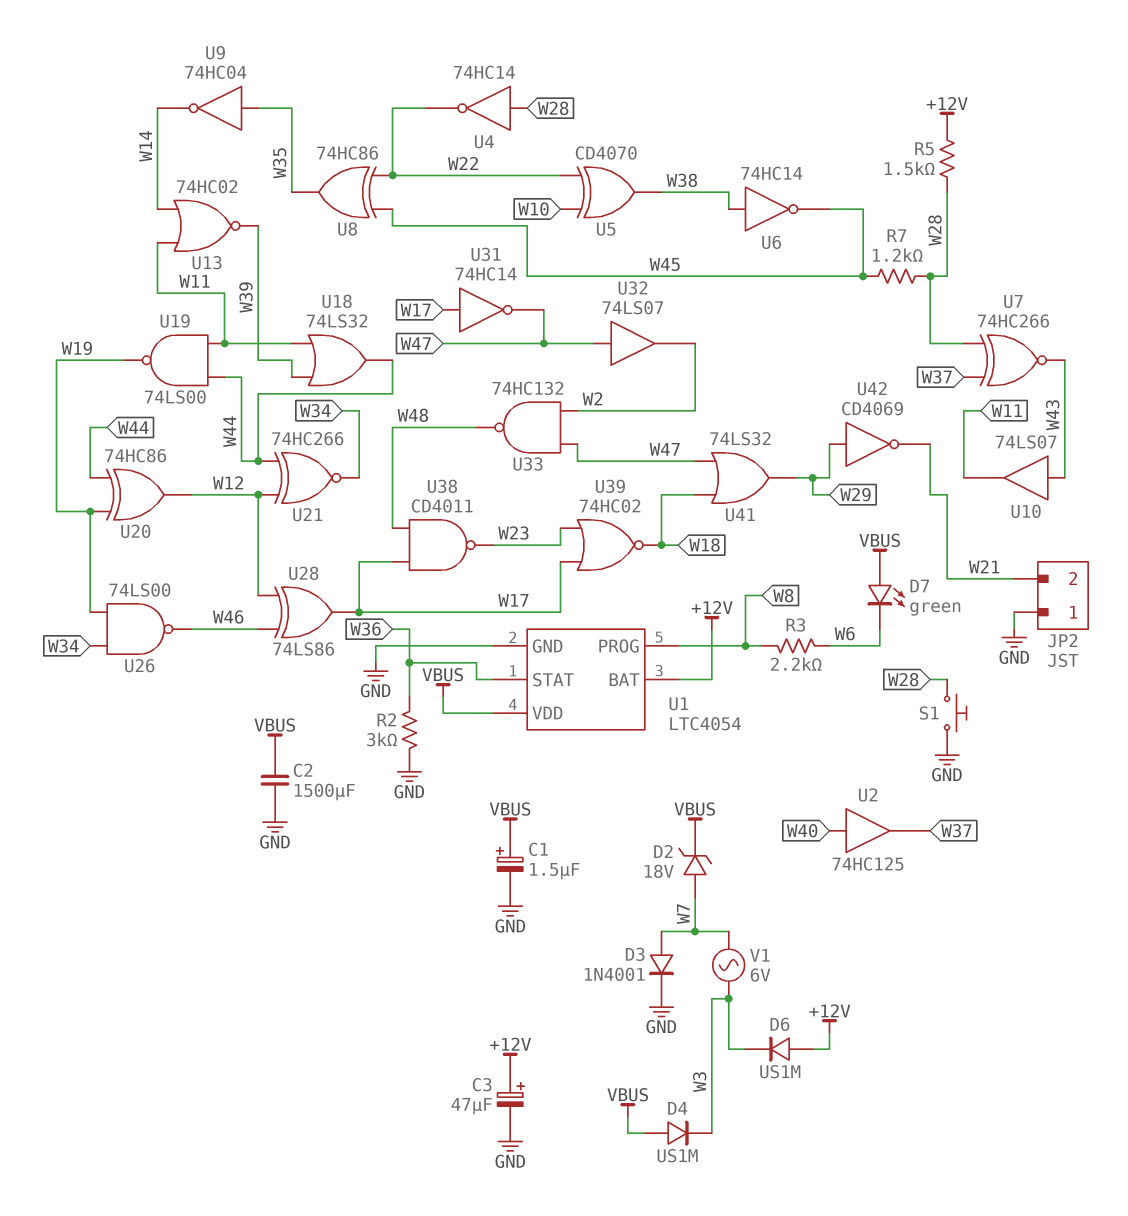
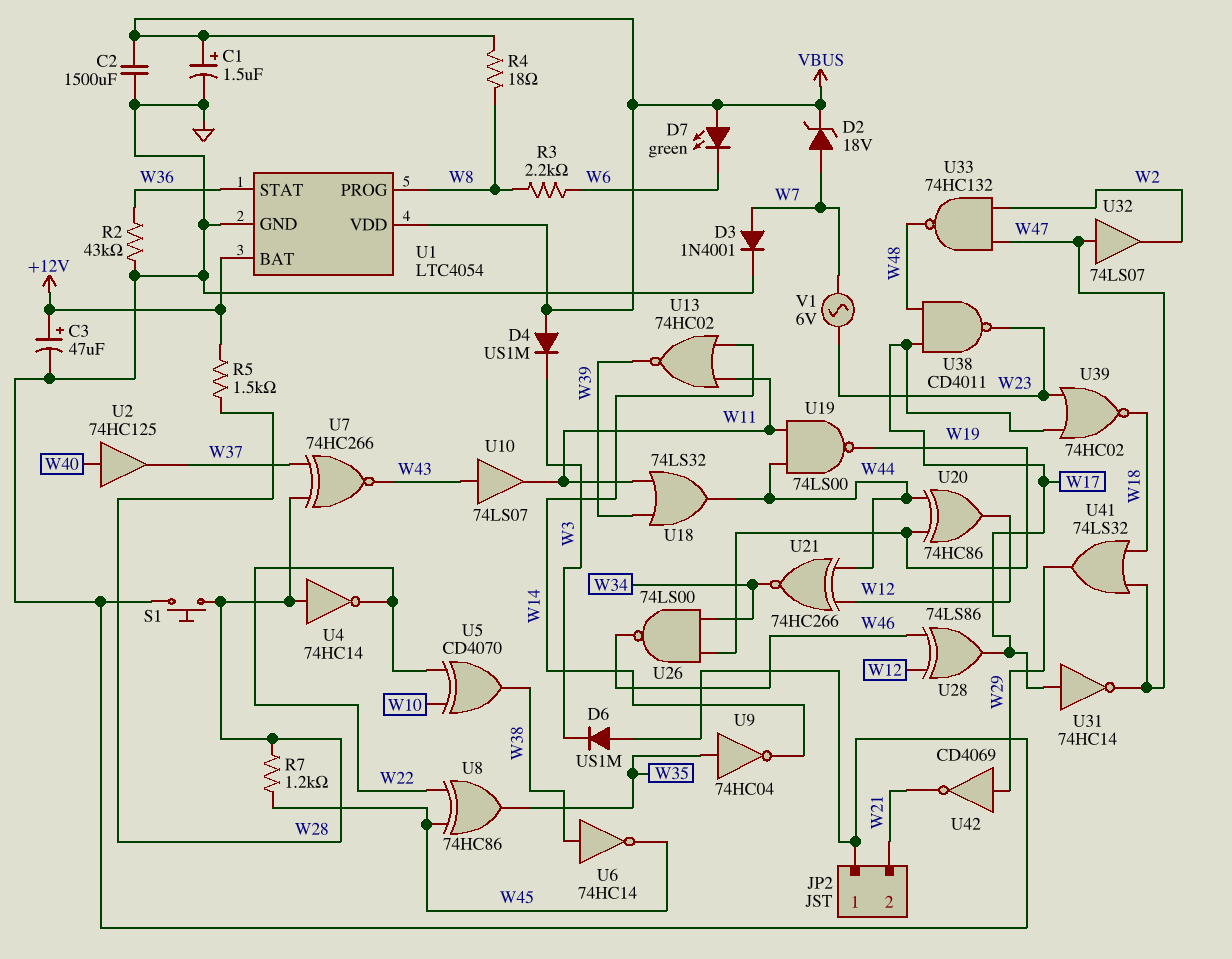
D6: diode US1M (A +12V, K W3) -> diode US1M (A GND, K W3)
R2: 3k (GND, W36) -> 43k (GND, W36)
R4: none -> 18 (VBUS, W8)
V1: AC 6V (W3, W7) -> AC 6V (W7, W23)

